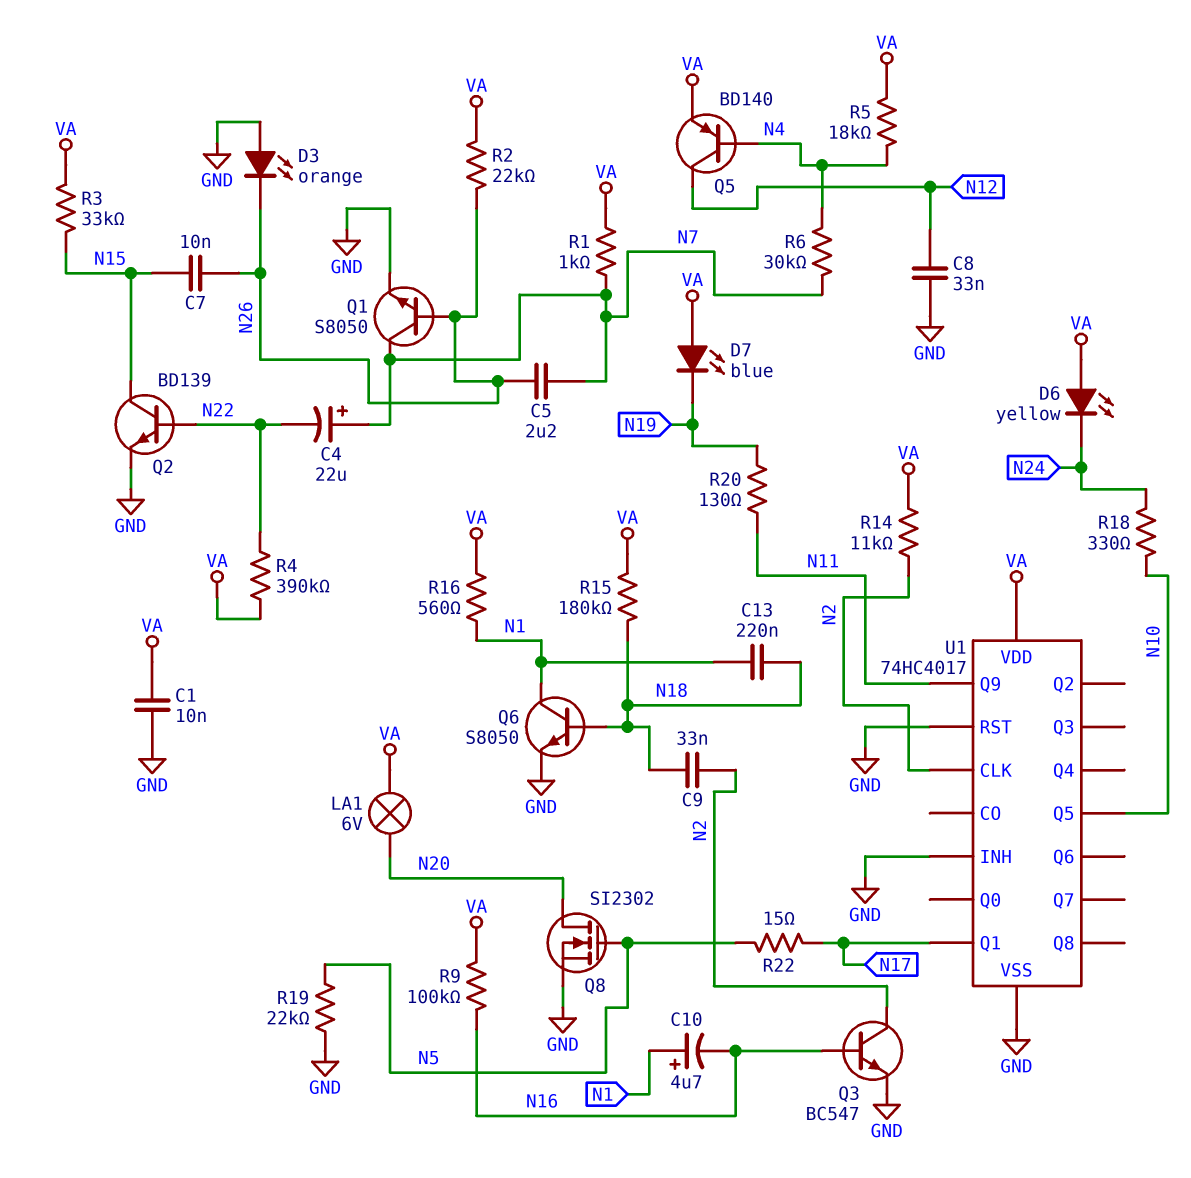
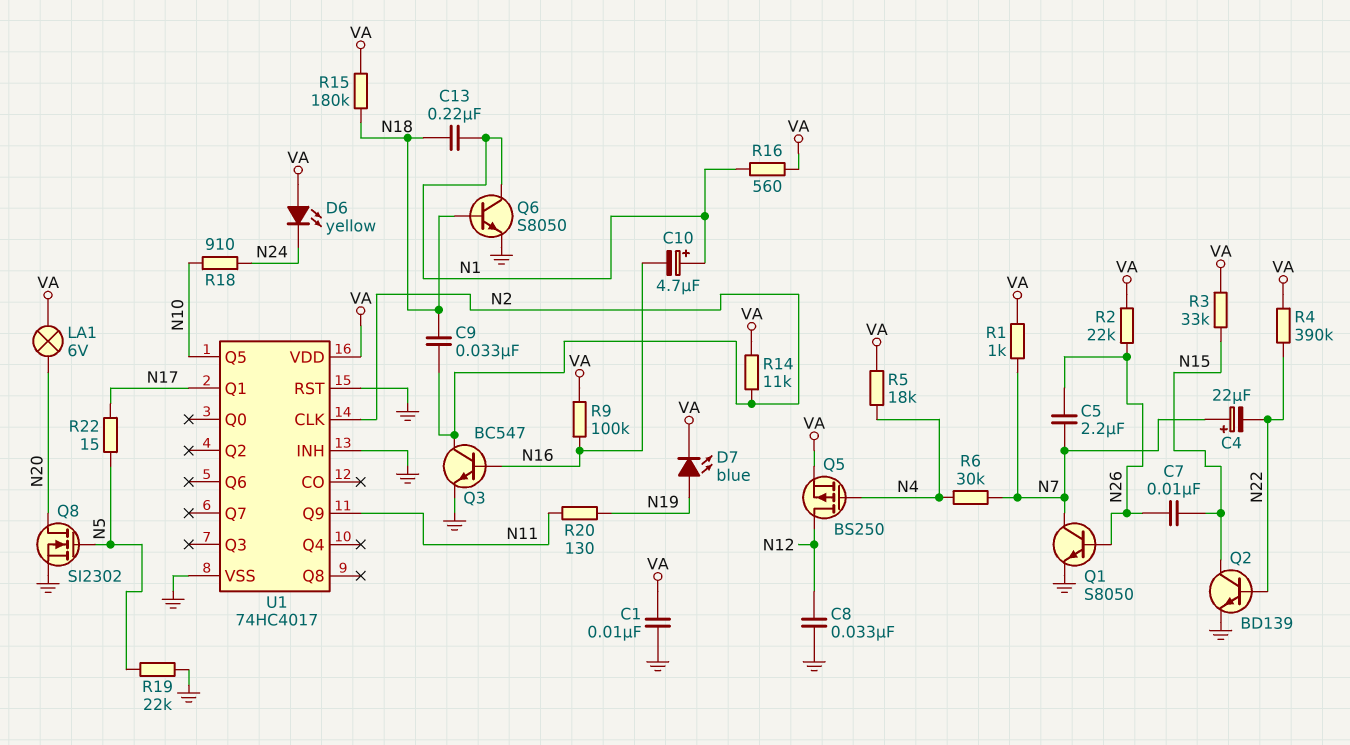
D3: LED orange (A GND, K N26) -> none
D7: LED blue (A VA, K N19) -> LED blue (A N19, K VA)
Q5: PNP BD140 (B N4, C N12, E VA) -> PMOS BS250 (G N4, D N12, S VA)
R18: 330 (N10, N24) -> 910 (N10, N24)

